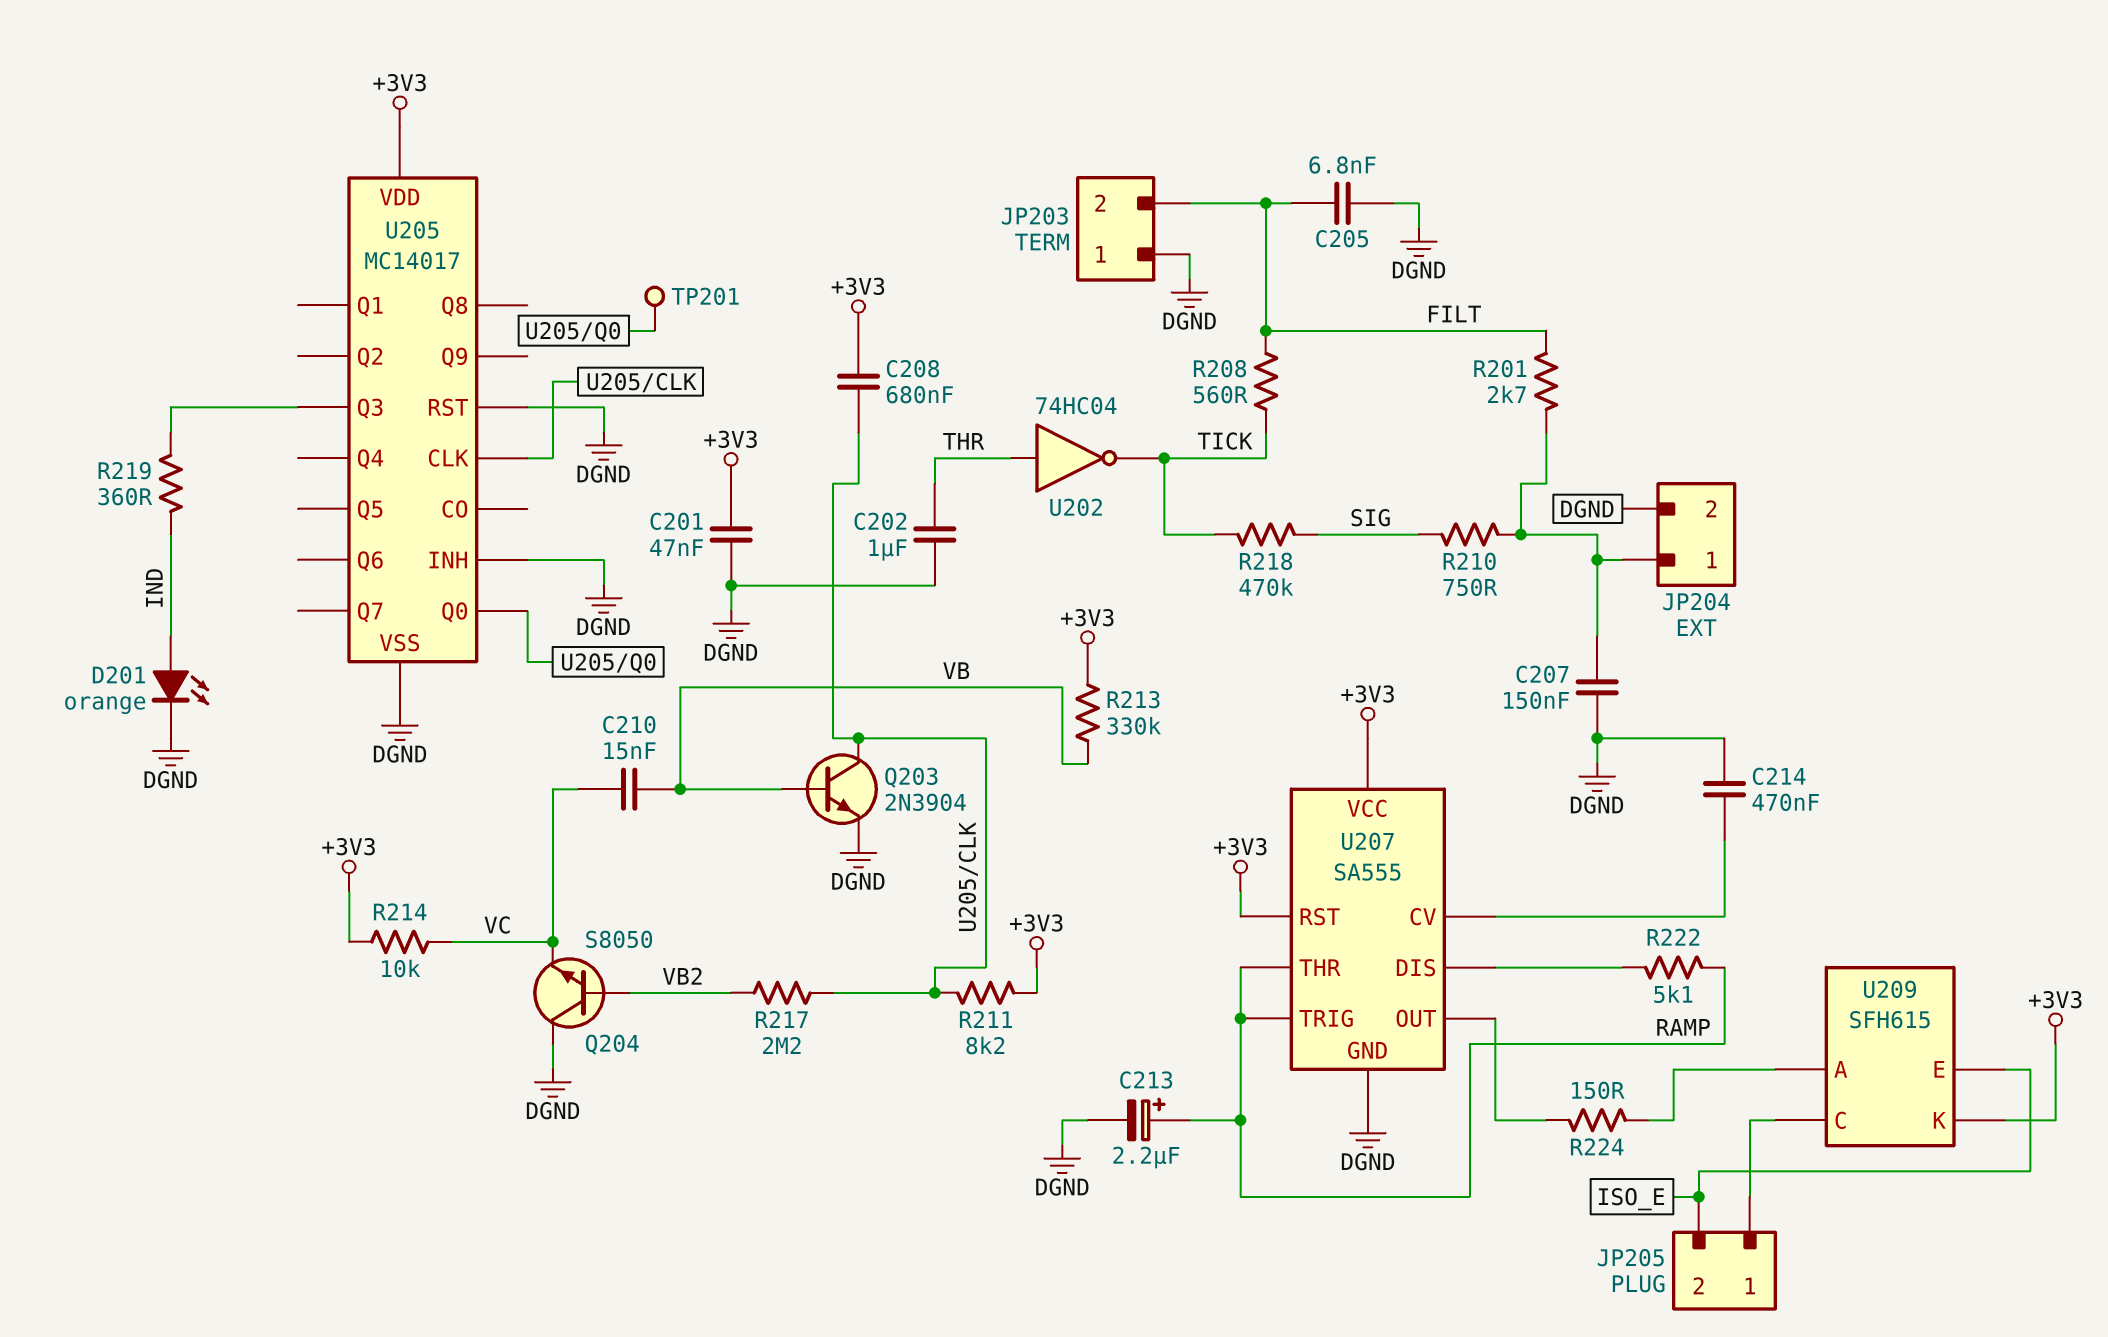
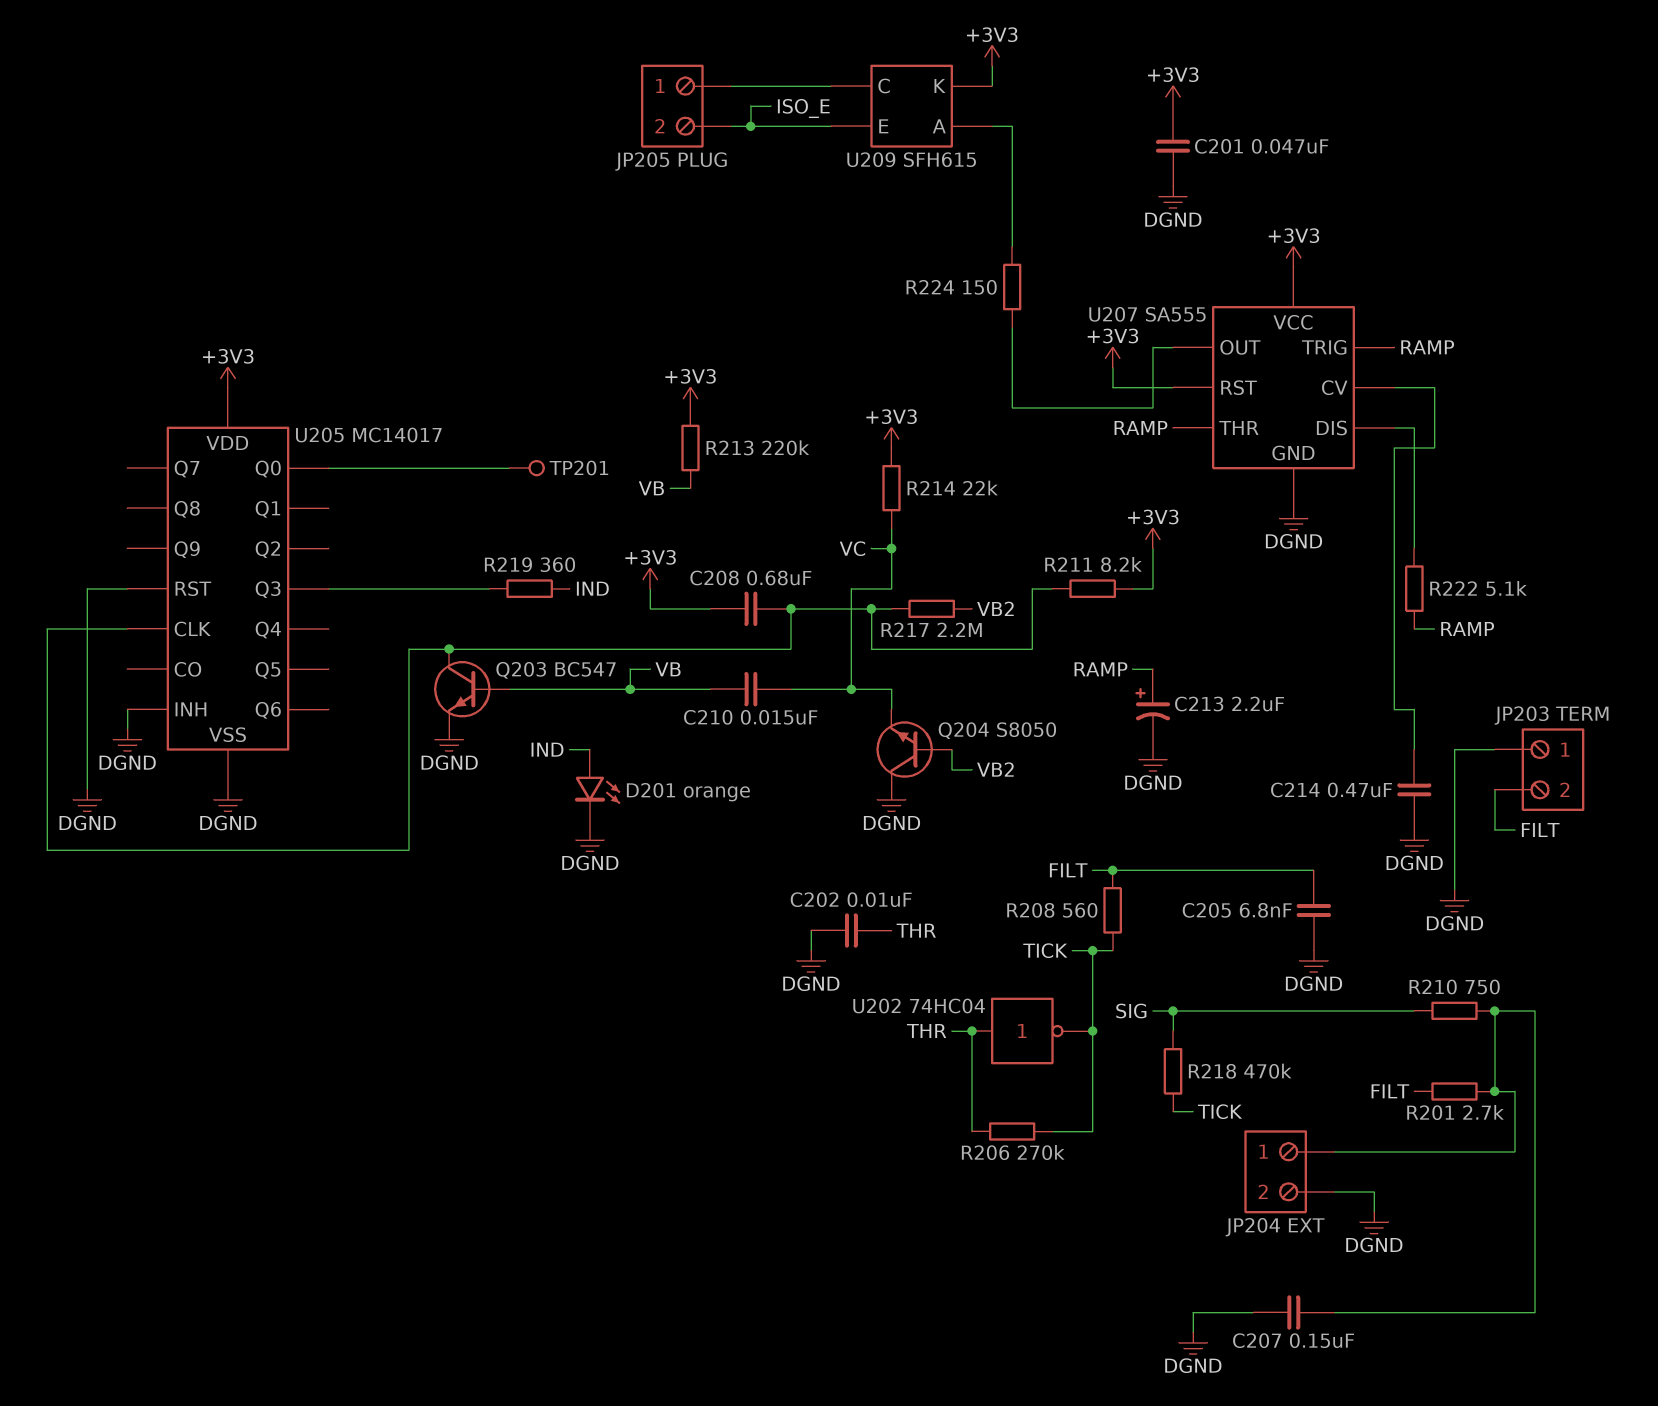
C202: 1uF (DGND, THR) -> 10nF (DGND, THR)
Q203: NPN 2N3904 (B VB, C U205/CLK, E DGND) -> NPN BC547 (B VB, C U205/CLK, E DGND)
R206: none -> 270k (THR, TICK)
R213: 330k (+3V3, VB) -> 220k (+3V3, VB)
R214: 10k (+3V3, VC) -> 22k (+3V3, VC)

